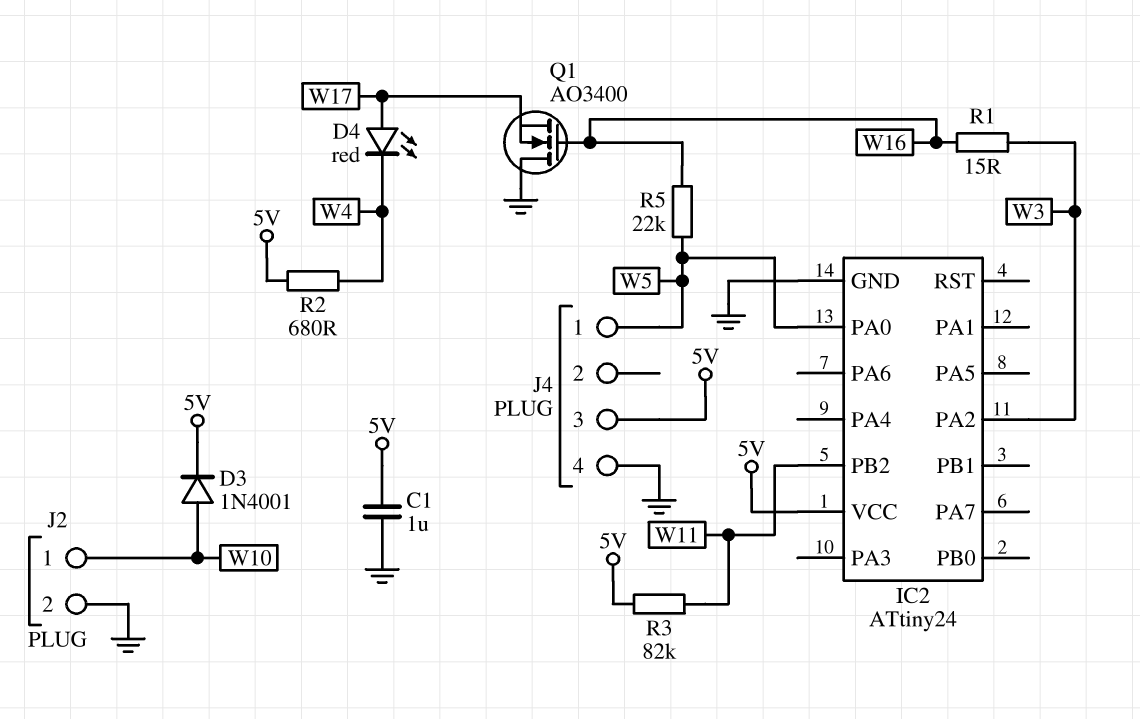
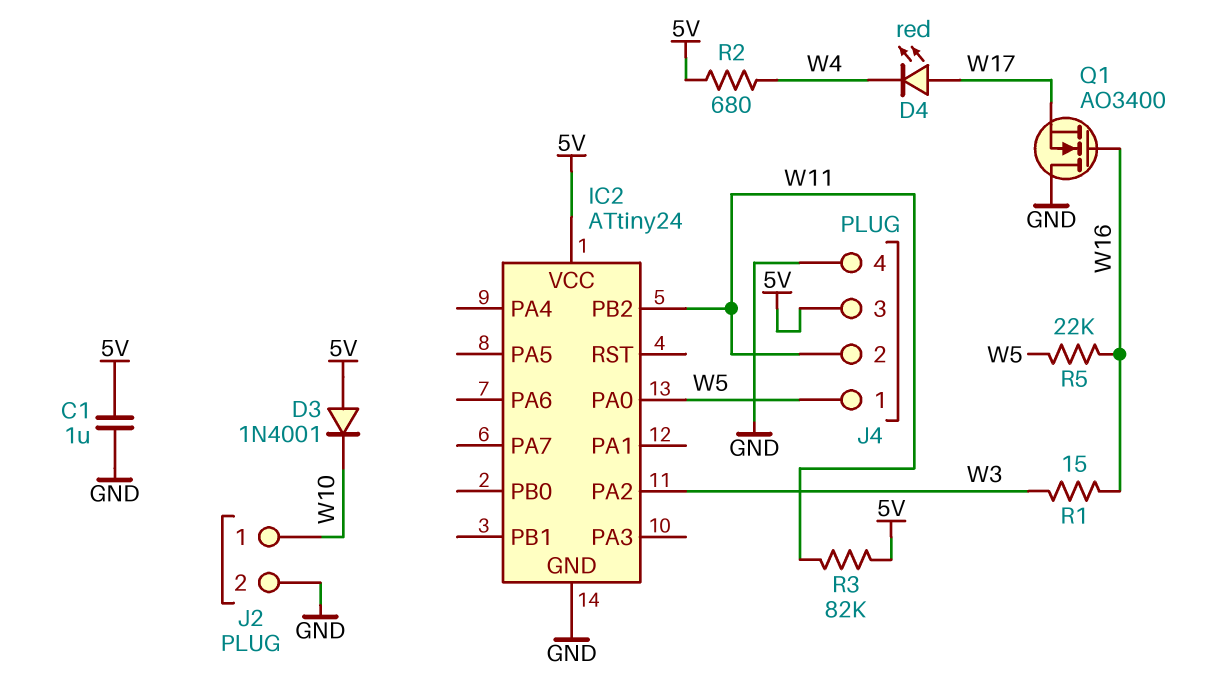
D3: diode 1N4001 (A W10, K 5V) -> diode 1N4001 (A 5V, K W10)
J4 pin 2: none -> W11

